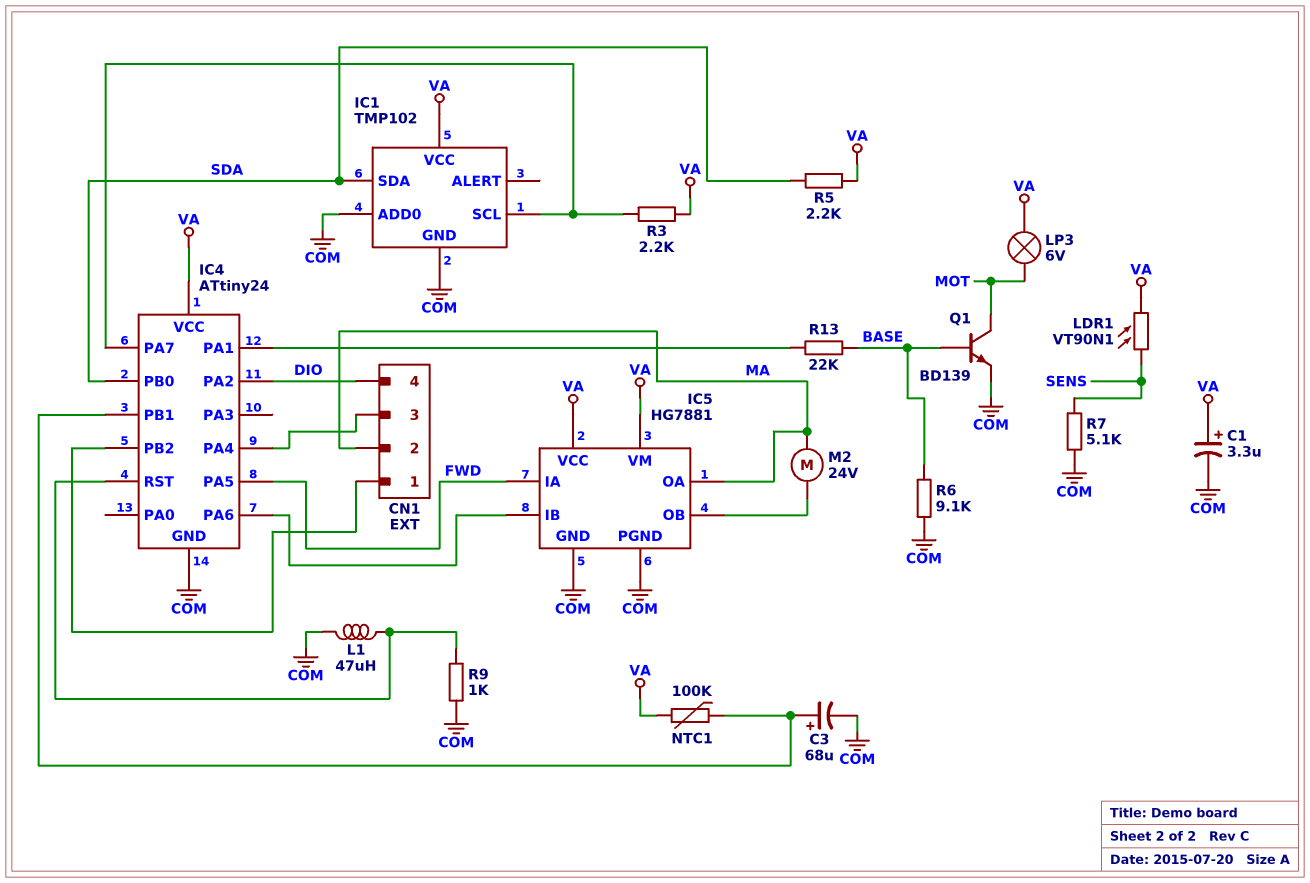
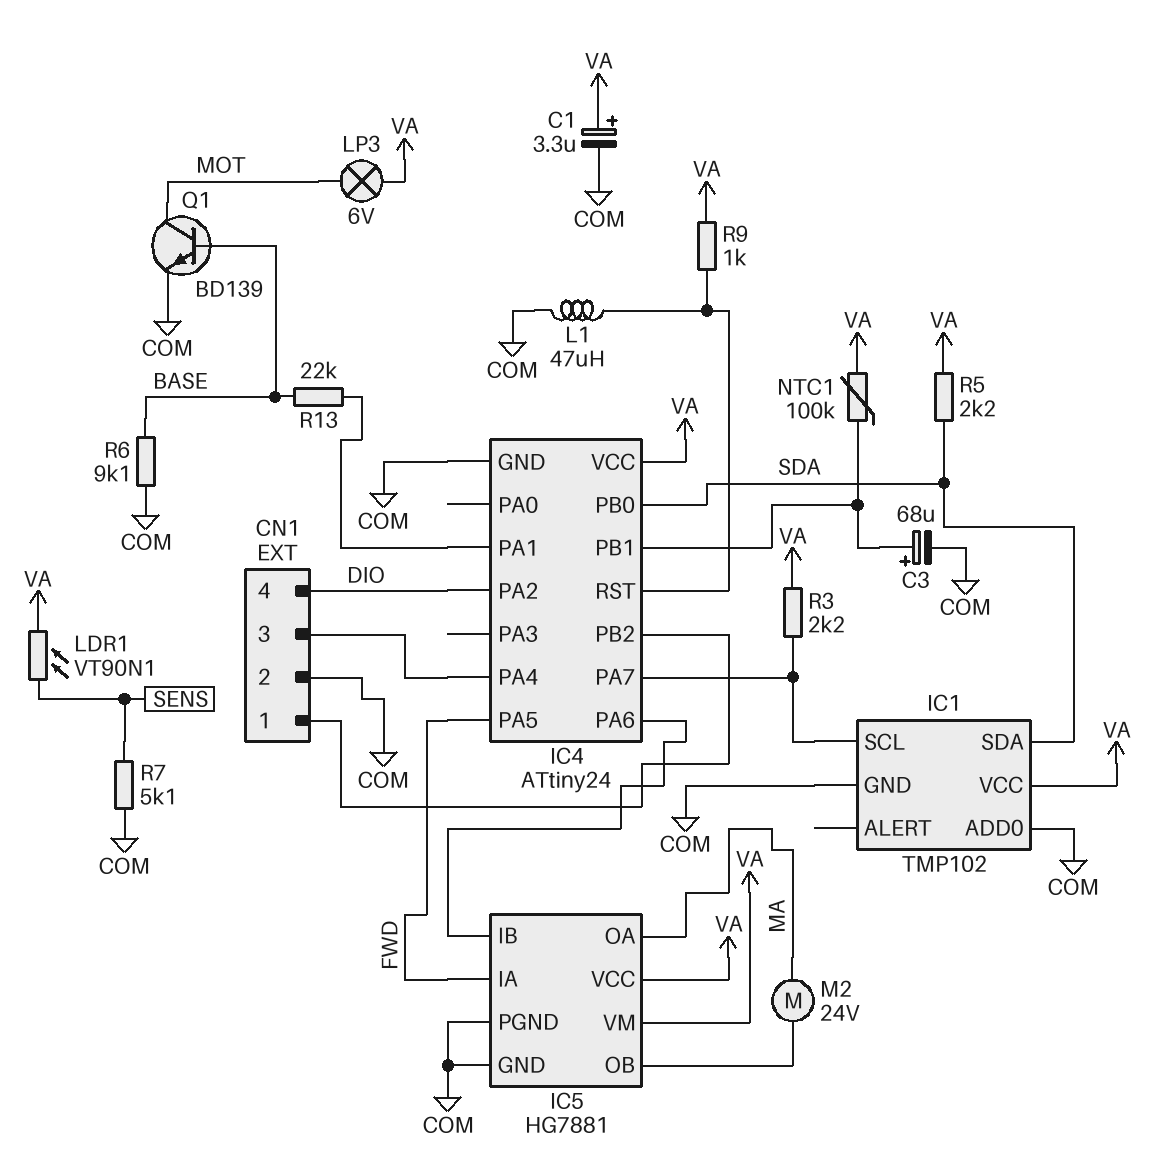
CN1 pin 2: MA -> COM
R9: 1k (COM, IC4/RST) -> 1k (IC4/RST, VA)

